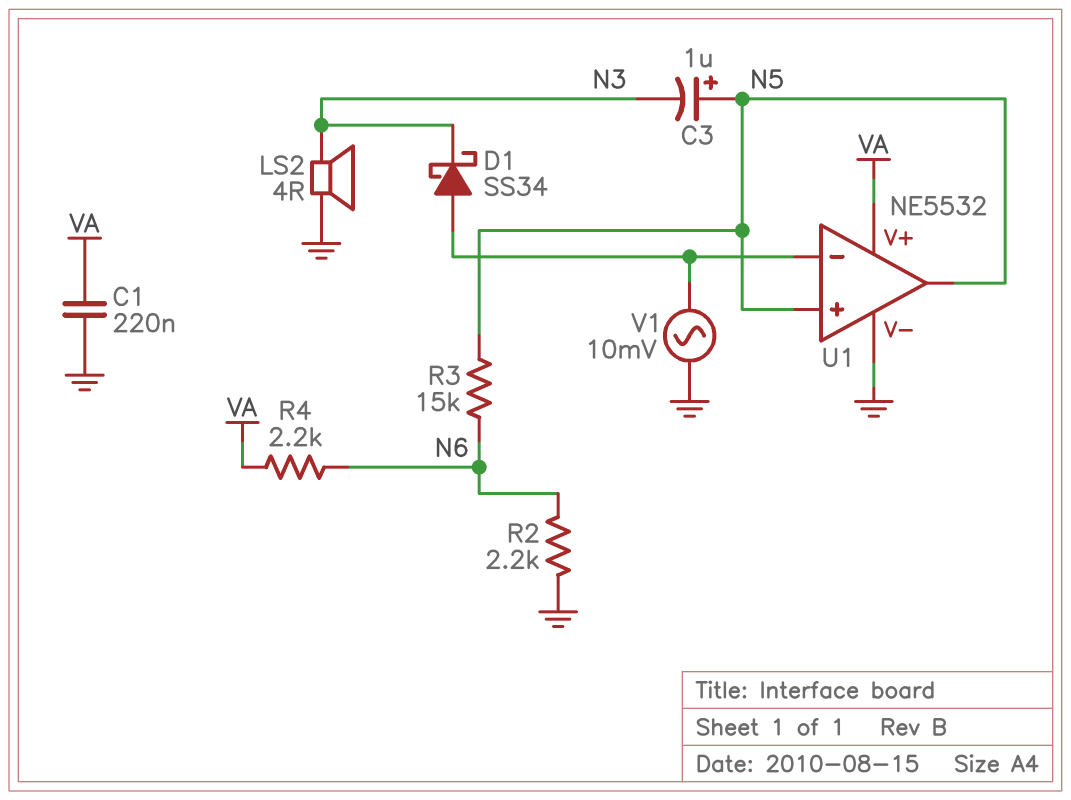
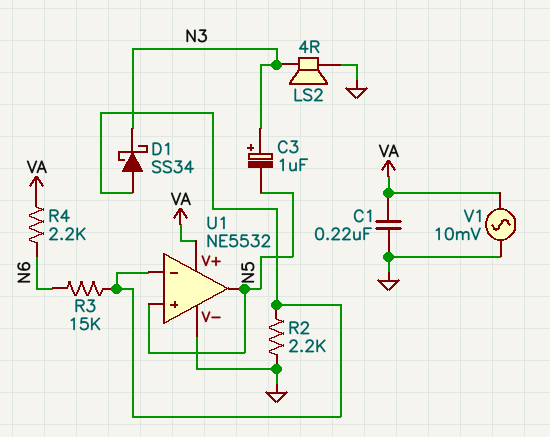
C3: 1uF (plus N5, minus N3) -> 1uF (plus N3, minus N5)
R2: 2.2k (GND, N6) -> 2.2k (GND, U1/in-)
R3: 15k (N5, N6) -> 15k (N6, U1/in-)
V1: AC 10mV (GND, U1/in-) -> AC 10mV (GND, VA)

